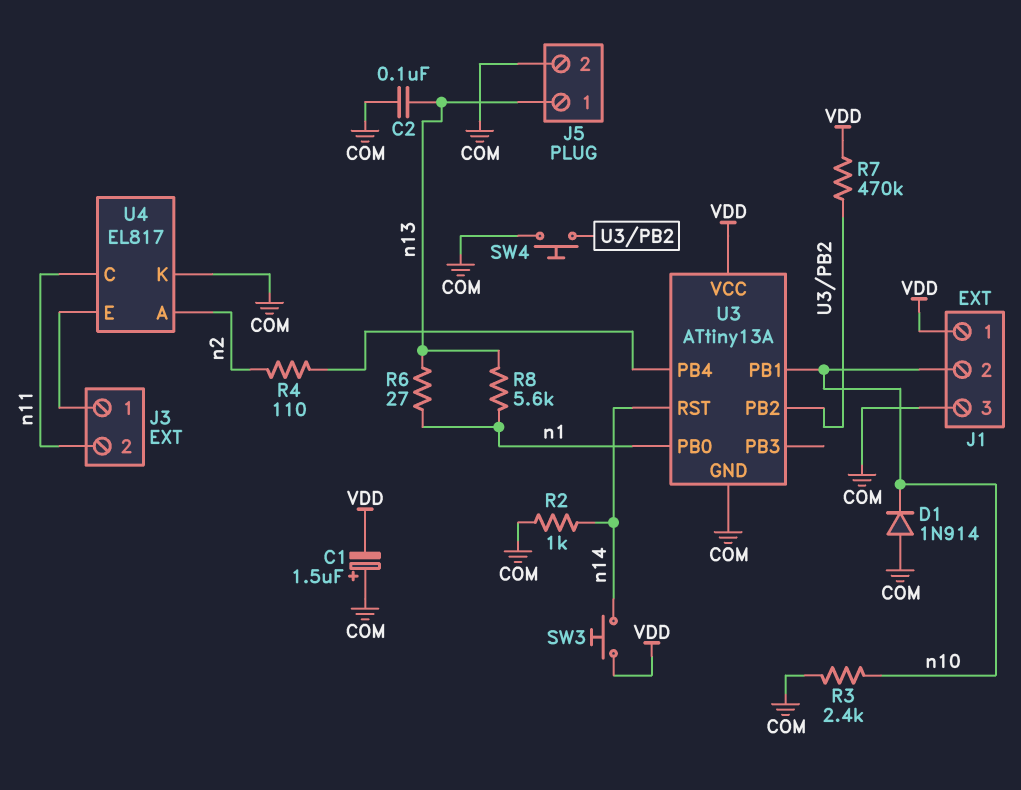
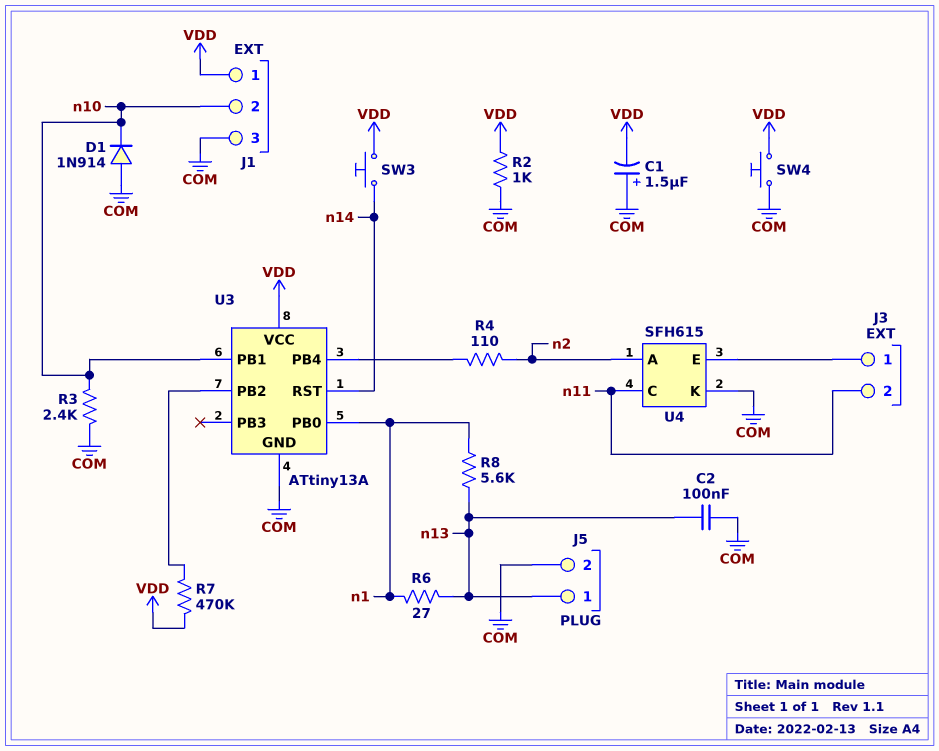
R2: 1k (COM, n14) -> 1k (COM, VDD)
SW4: button (COM, U3/PB2) -> button (COM, VDD)
U4: EL817 -> SFH615

